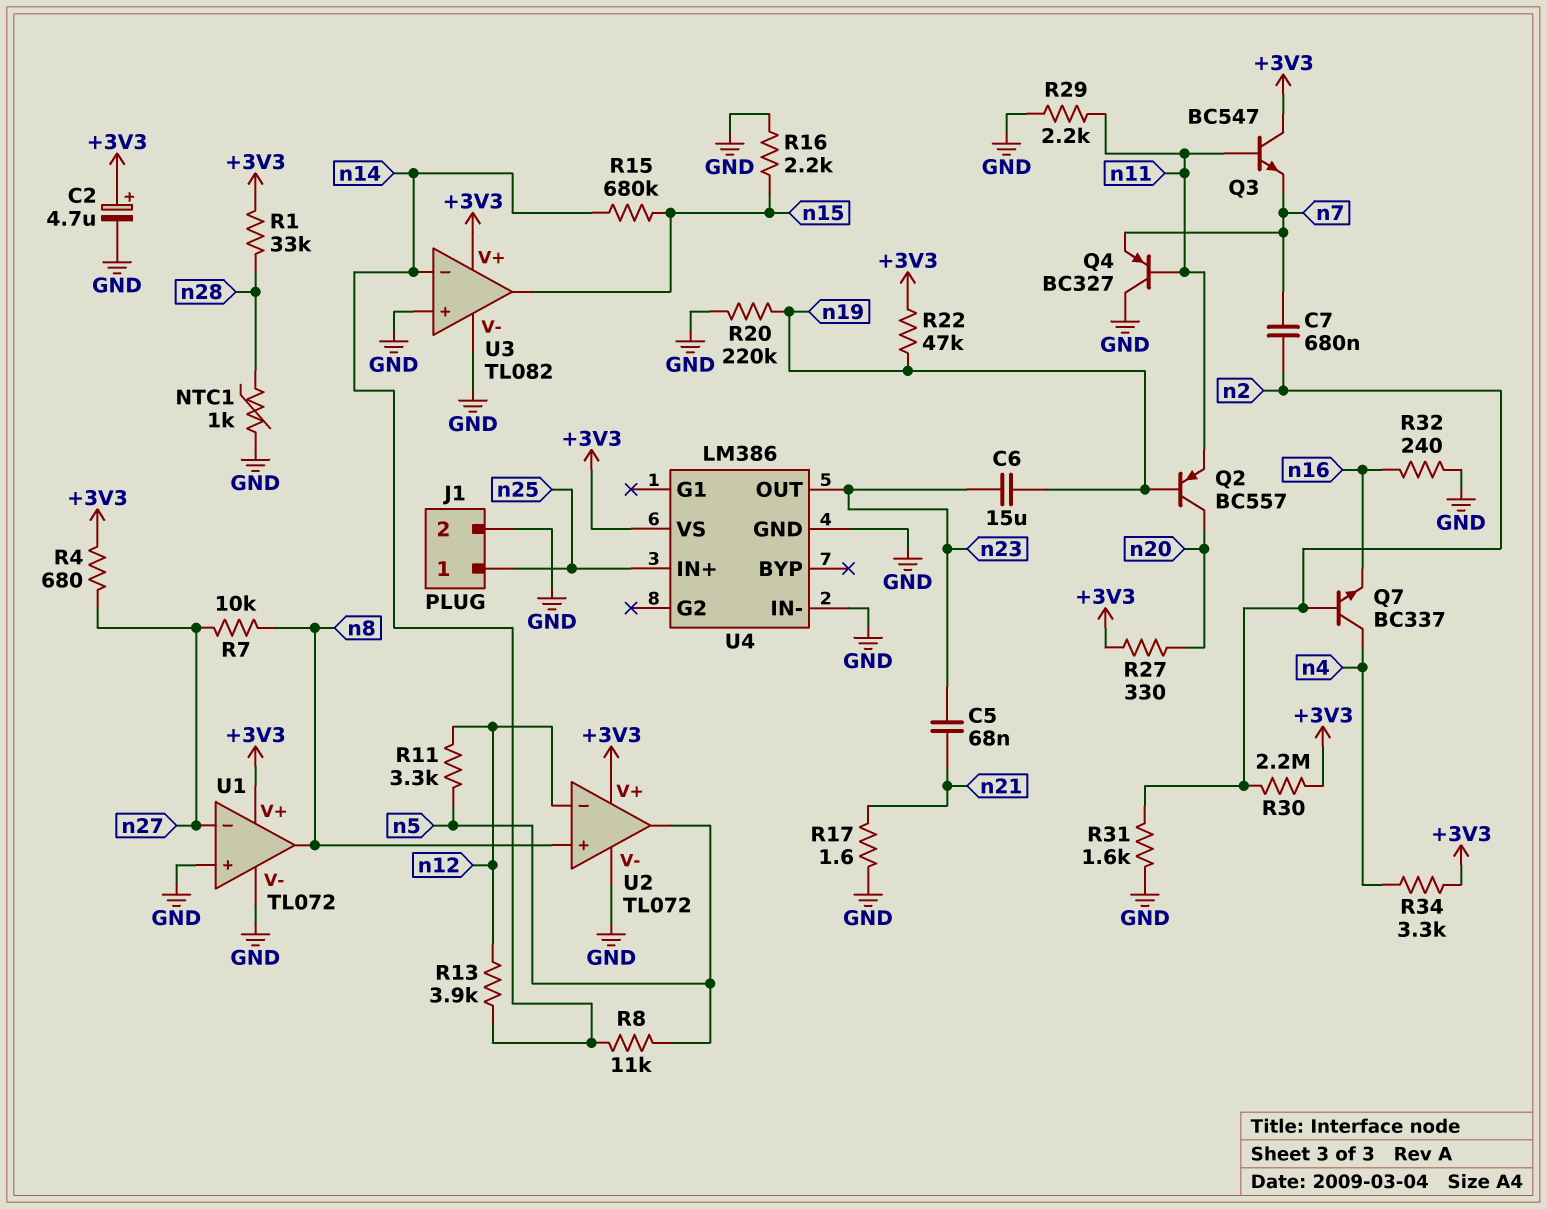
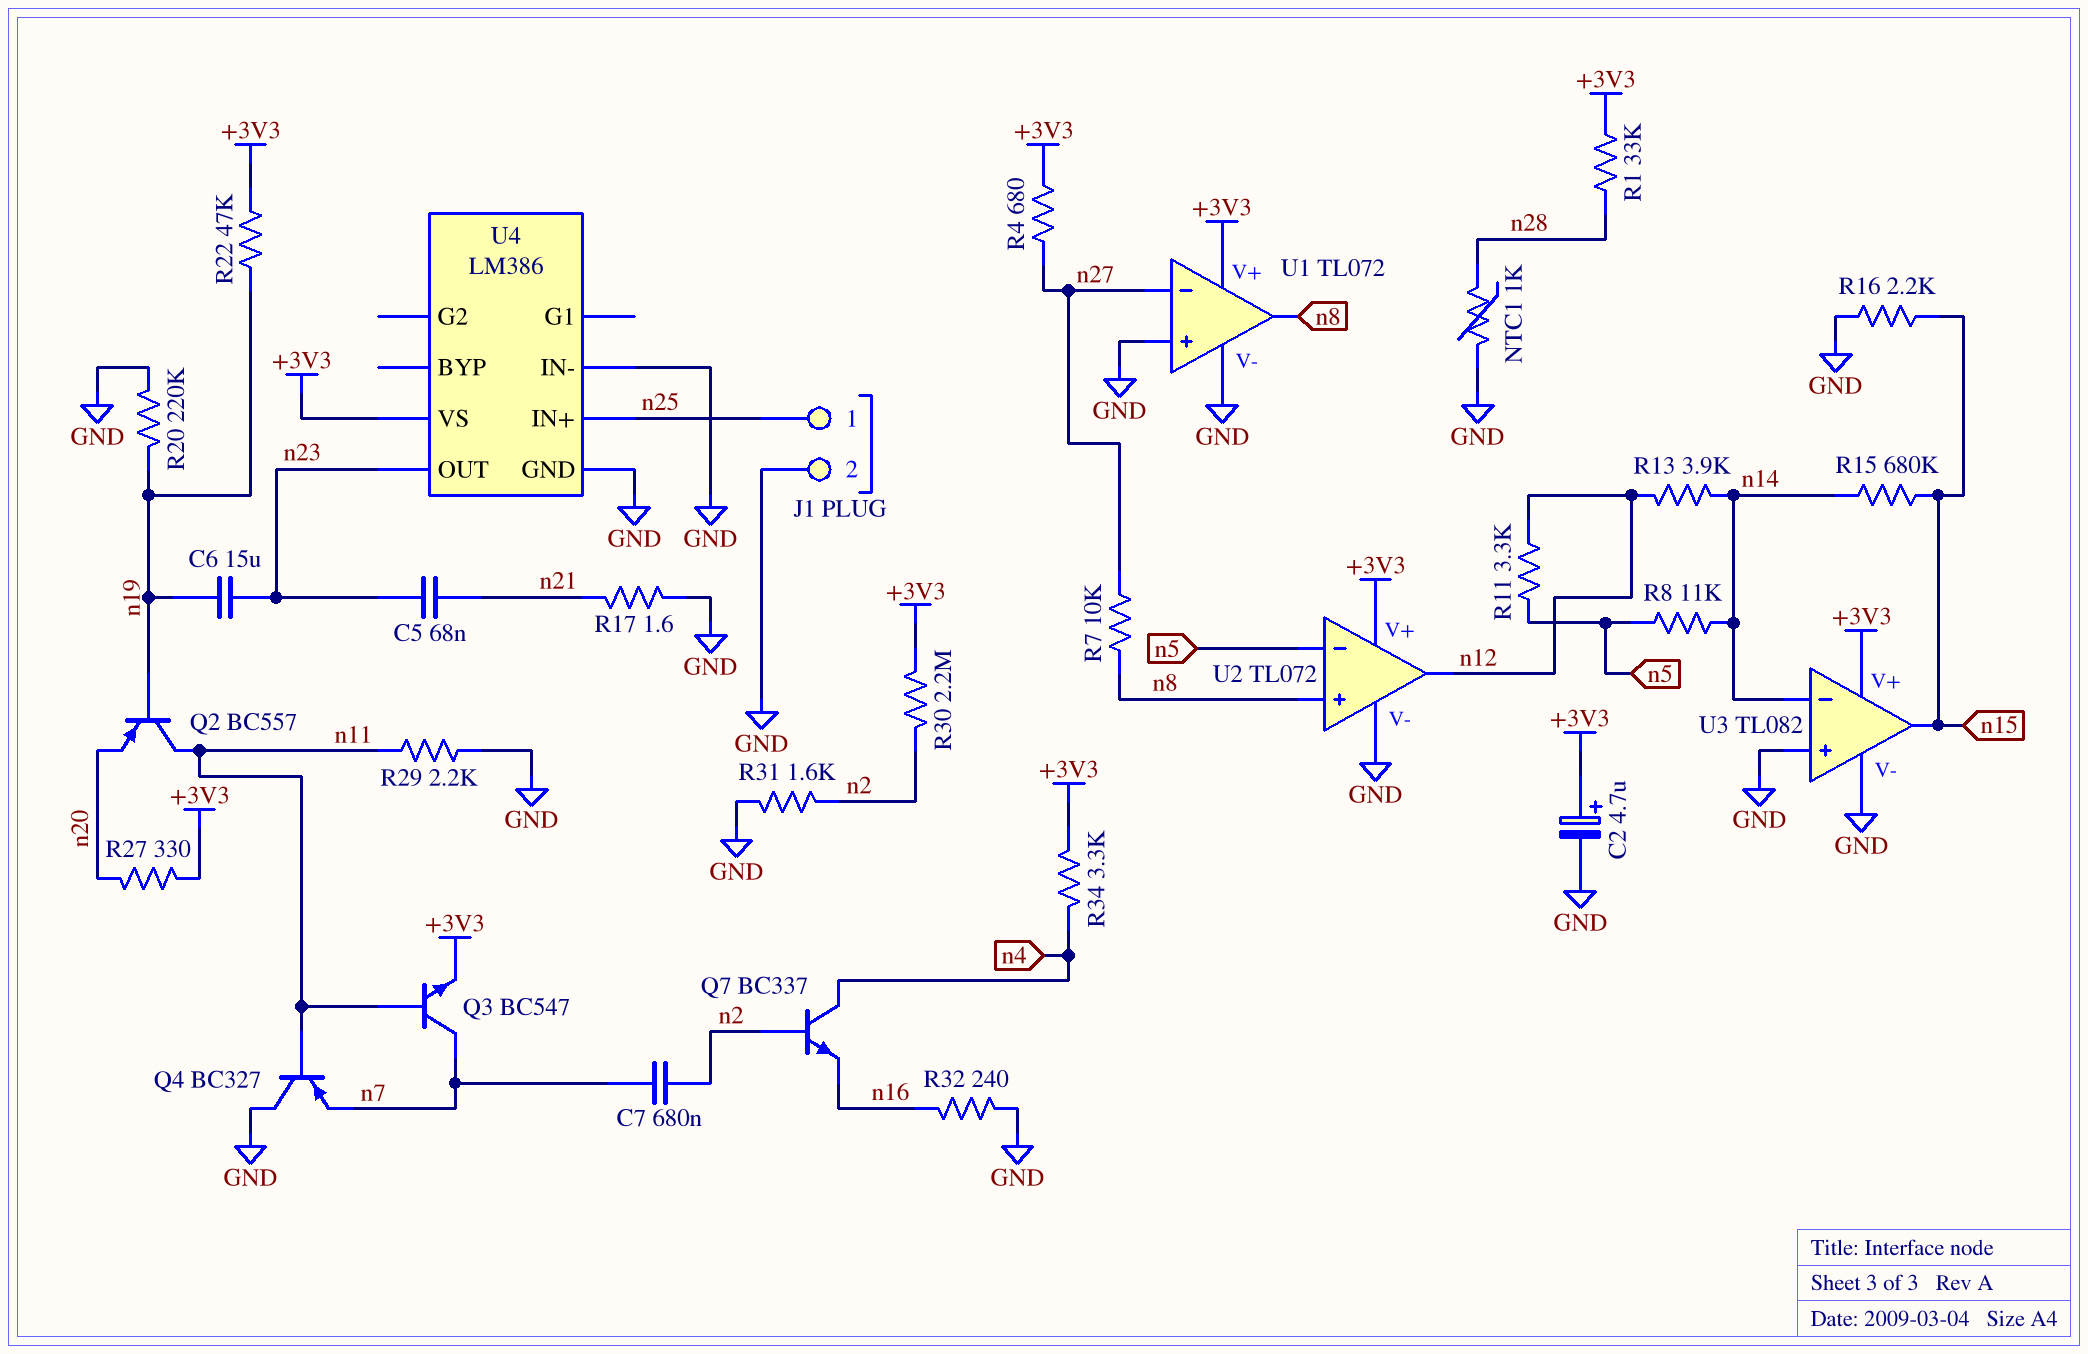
Q2: PNP BC557 (B n19, C n20, E n11) -> PNP BC557 (B n19, C n11, E n20)
Q3: NPN BC547 (B n11, C +3V3, E n7) -> NPN BC547 (B n11, C n7, E +3V3)
U2 pin in-: n12 -> n5
U2 pin out: n5 -> n12

